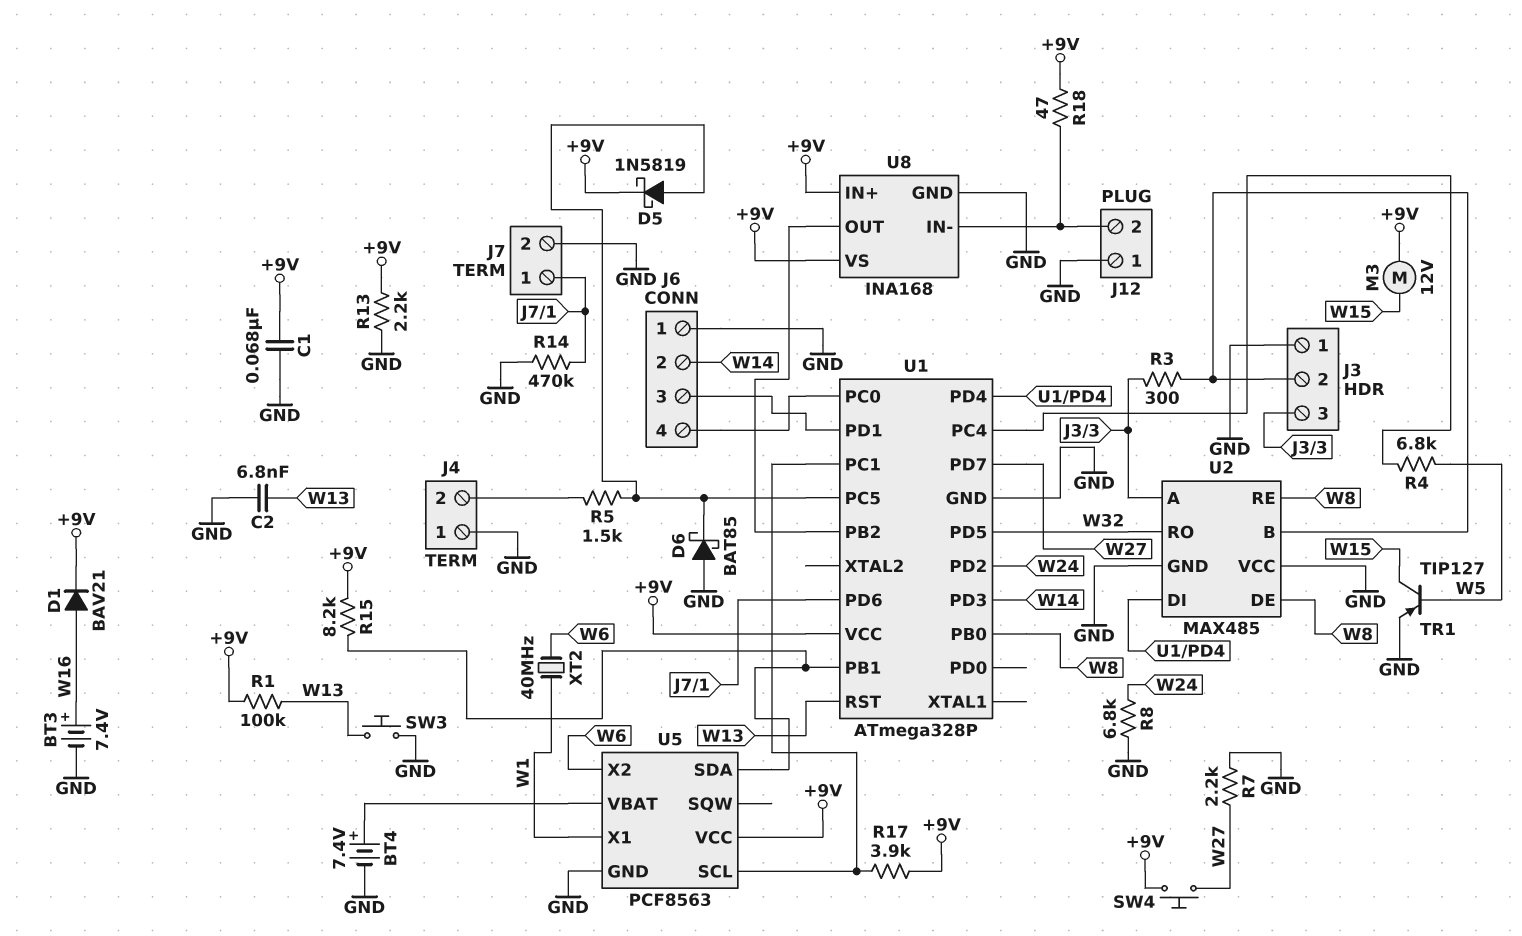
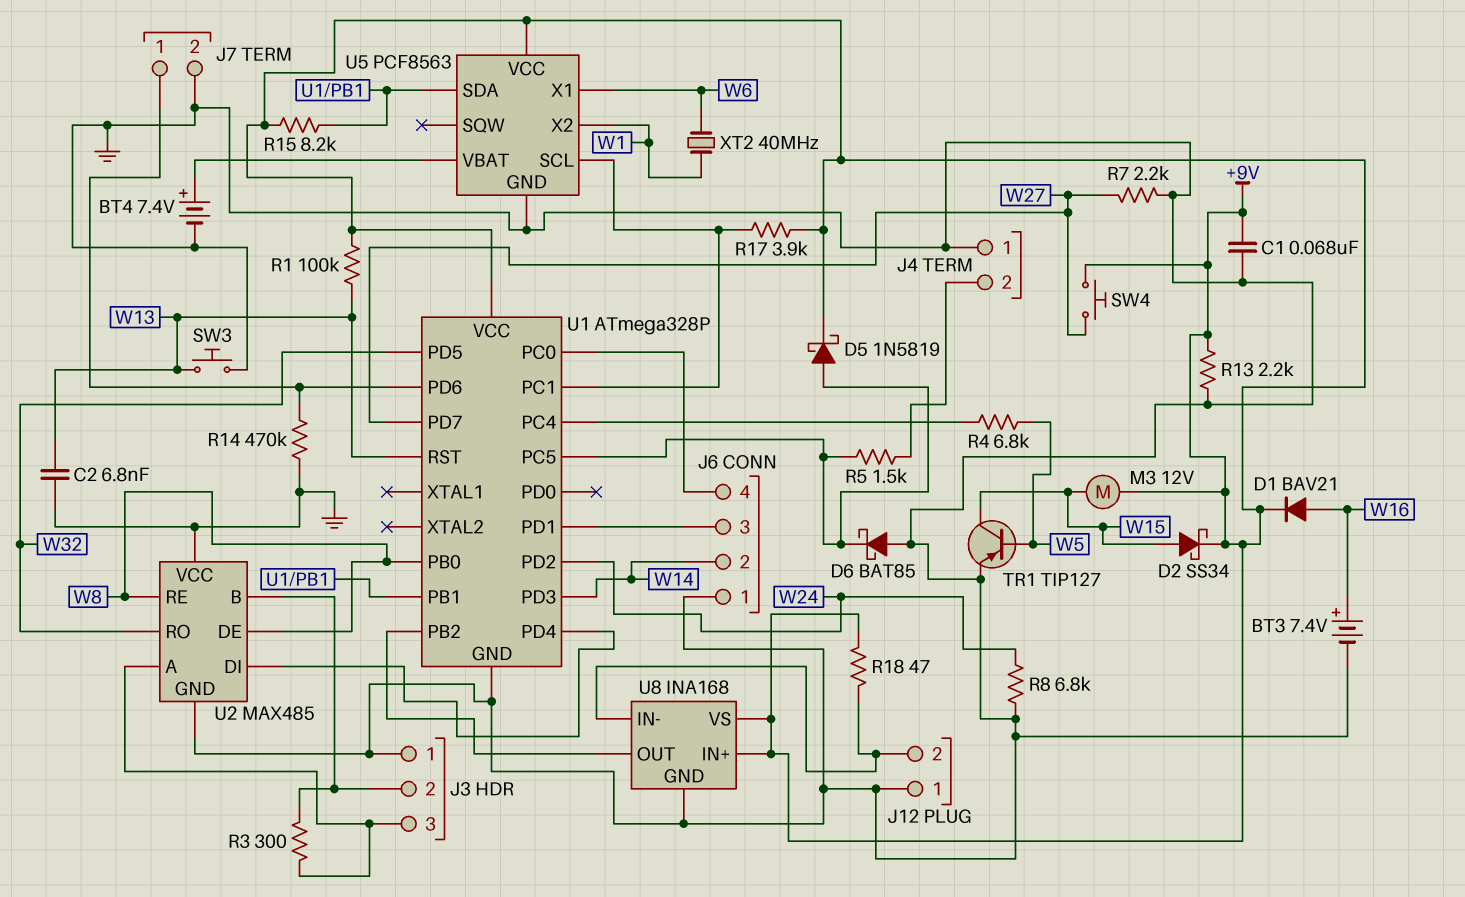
D2: none -> schottky SS34 (A W15, K +9V)
U5 pin X1: W1 -> W6
U5 pin X2: W6 -> W1

